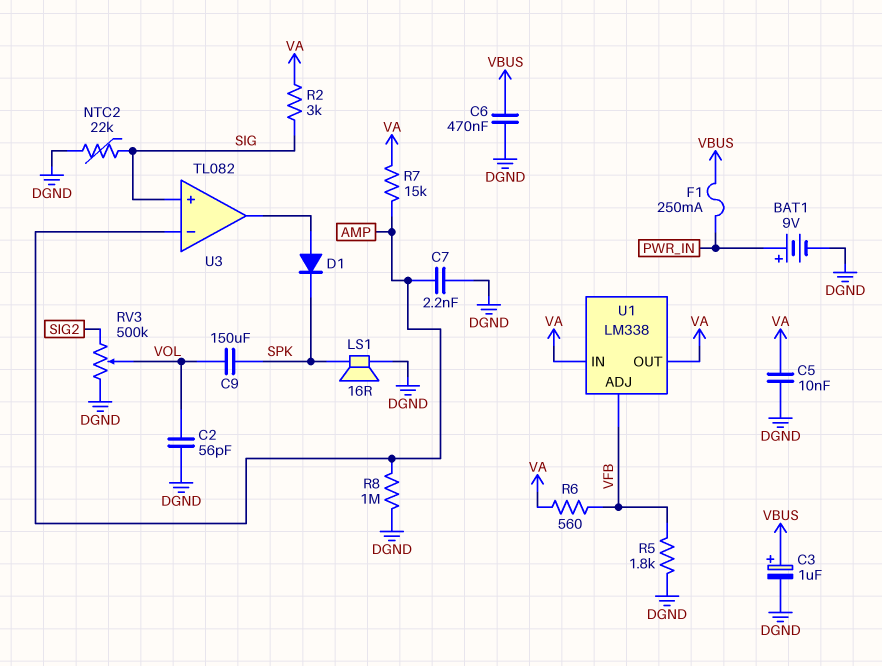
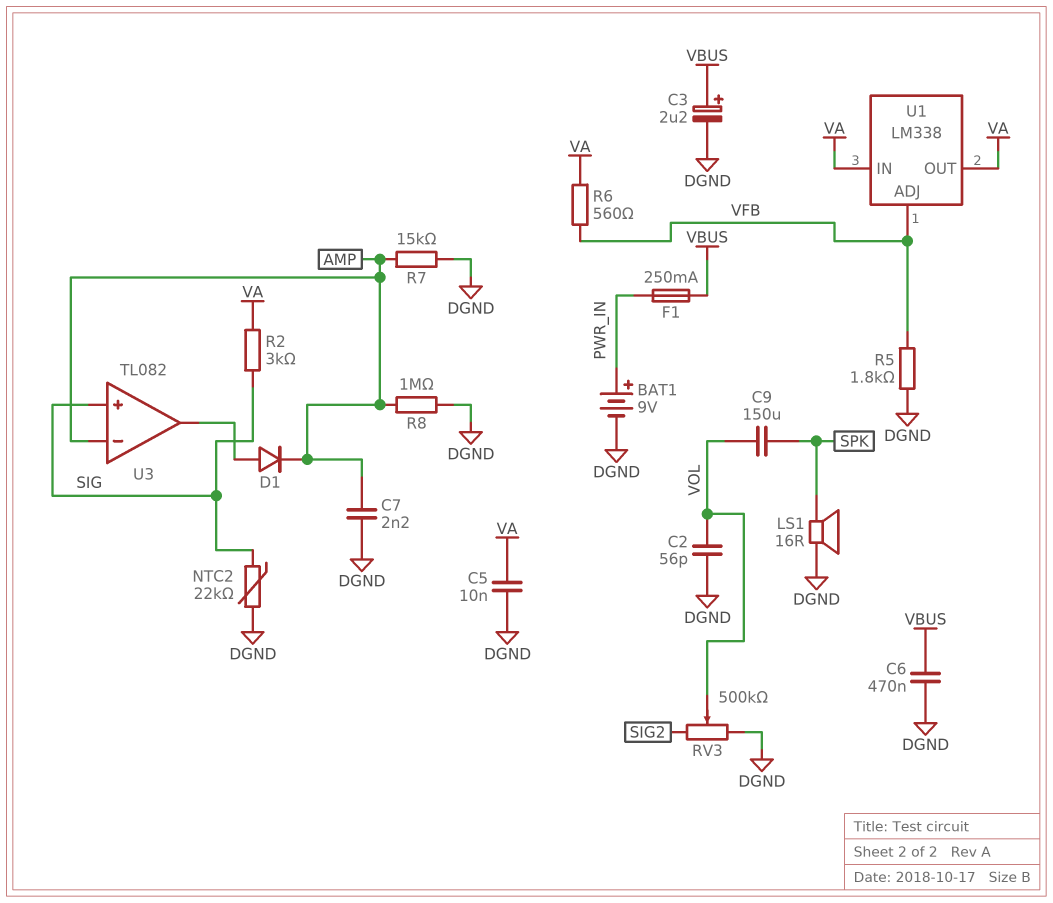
C3: 1uF (plus VBUS, minus DGND) -> 2.2uF (plus VBUS, minus DGND)
D1: diode (A U3/out, K SPK) -> diode (A U3/out, K AMP)
R7: 15k (AMP, VA) -> 15k (AMP, DGND)

